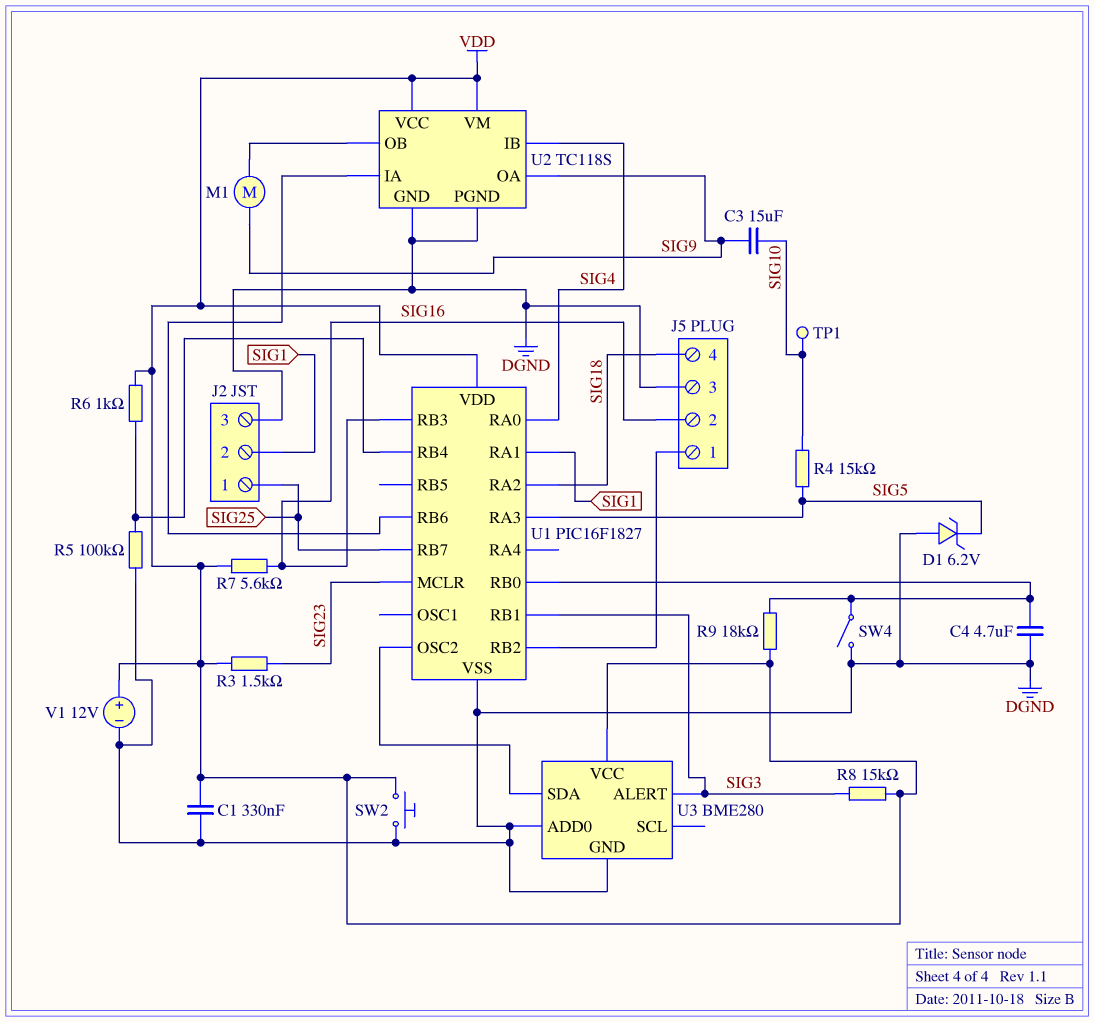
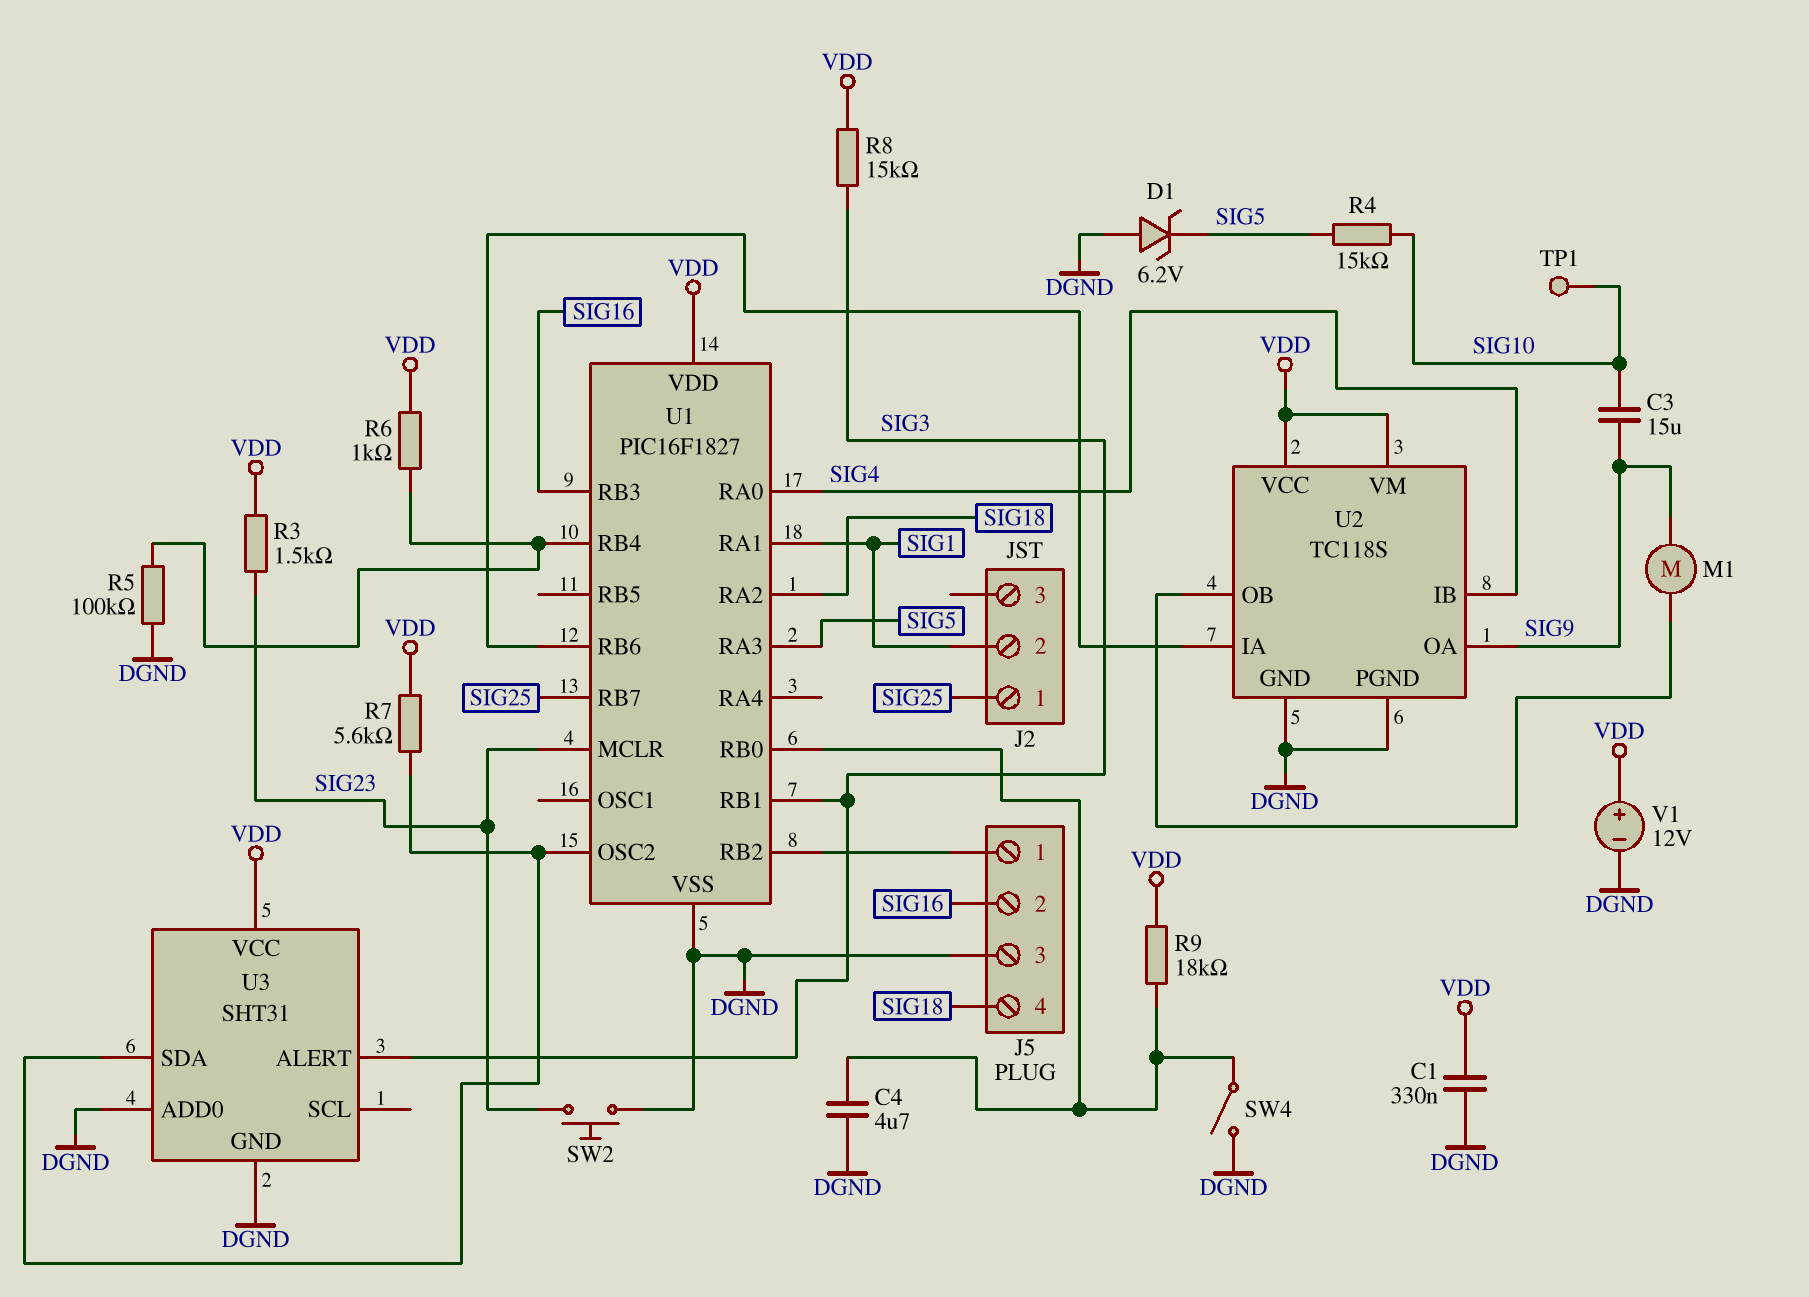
J2 pin 3: DGND -> none
R7: 5.6k (SIG16, VDD) -> 5.6k (U1/OSC2, VDD)
SW2: button (DGND, VDD) -> button (DGND, SIG23)
U3: BME280 -> SHT31

